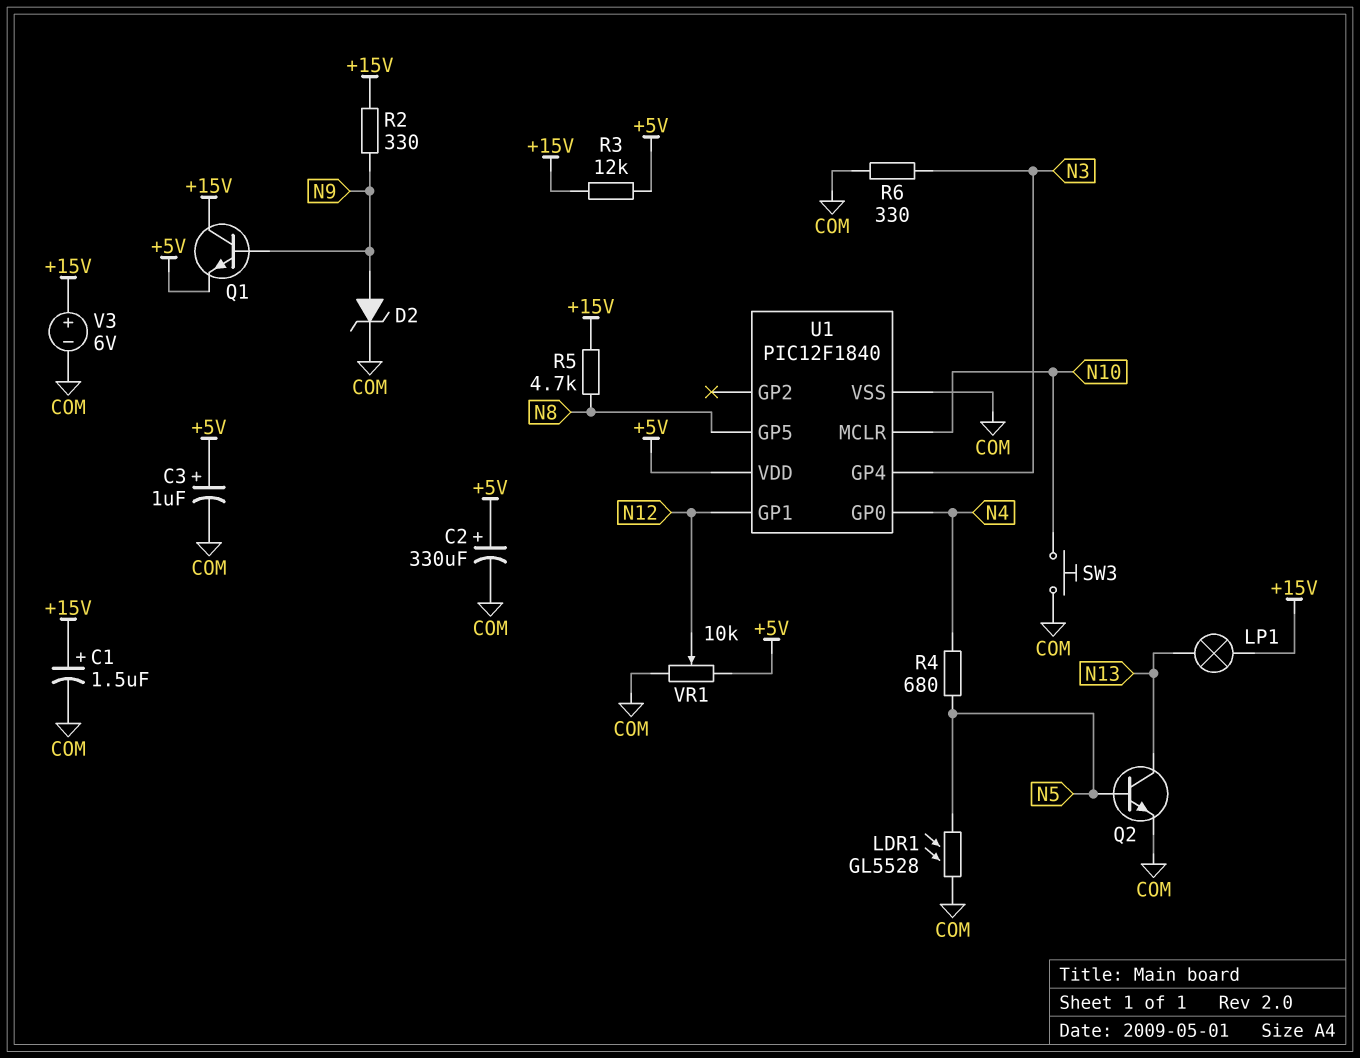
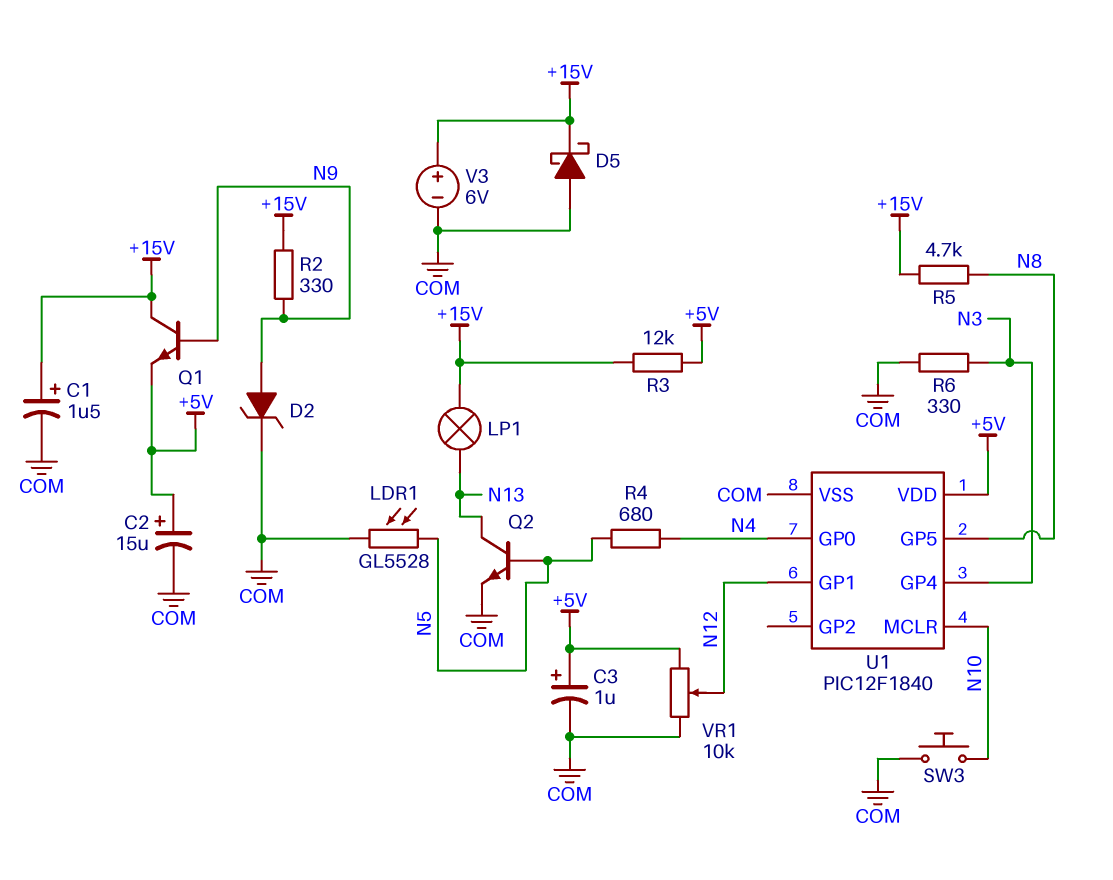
C2: 330uF (plus +5V, minus COM) -> 15uF (plus +5V, minus COM)
D5: none -> schottky (A COM, K +15V)

